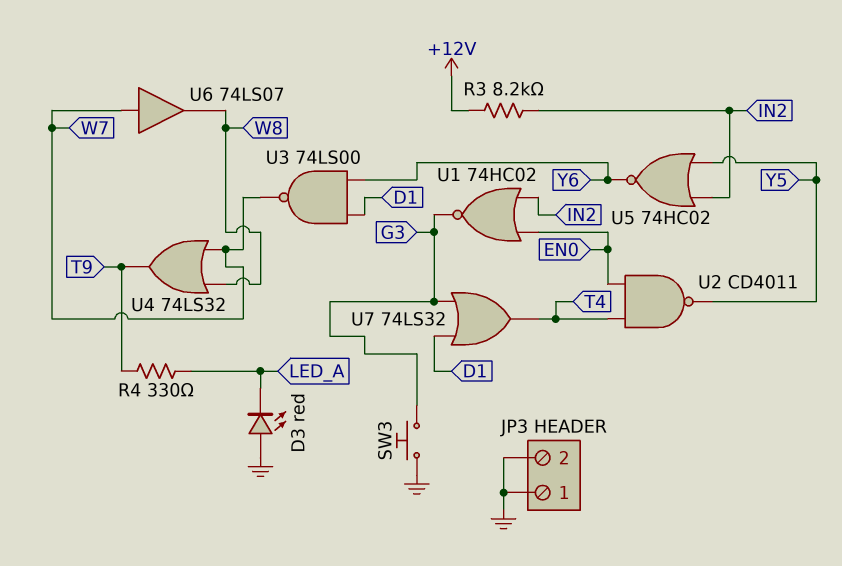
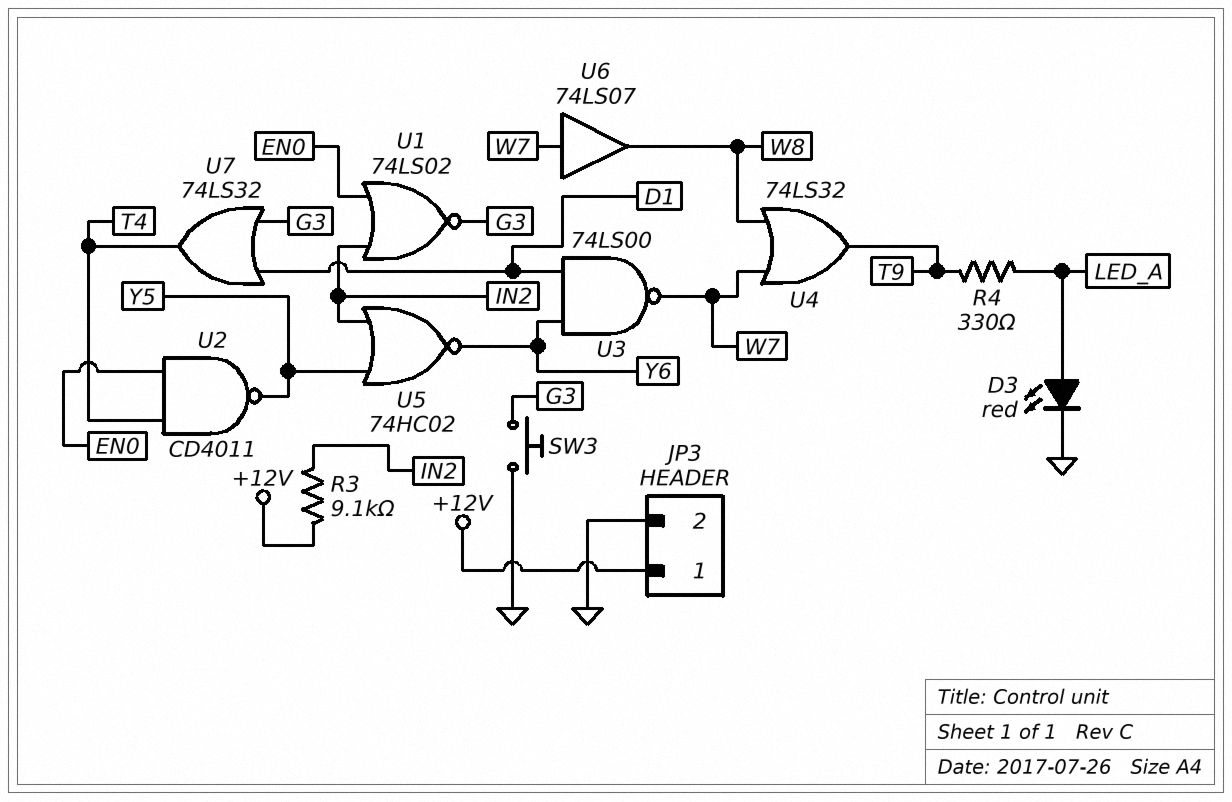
D3: LED red (A GND, K LED_A) -> LED red (A LED_A, K GND)
JP3 pin 1: GND -> +12V
R3: 8.2k (+12V, IN2) -> 9.1k (+12V, IN2)
U1: NOR 74HC02 (in EN0, in IN2, out G3) -> NOR 74LS02 (in EN0, in IN2, out G3)

